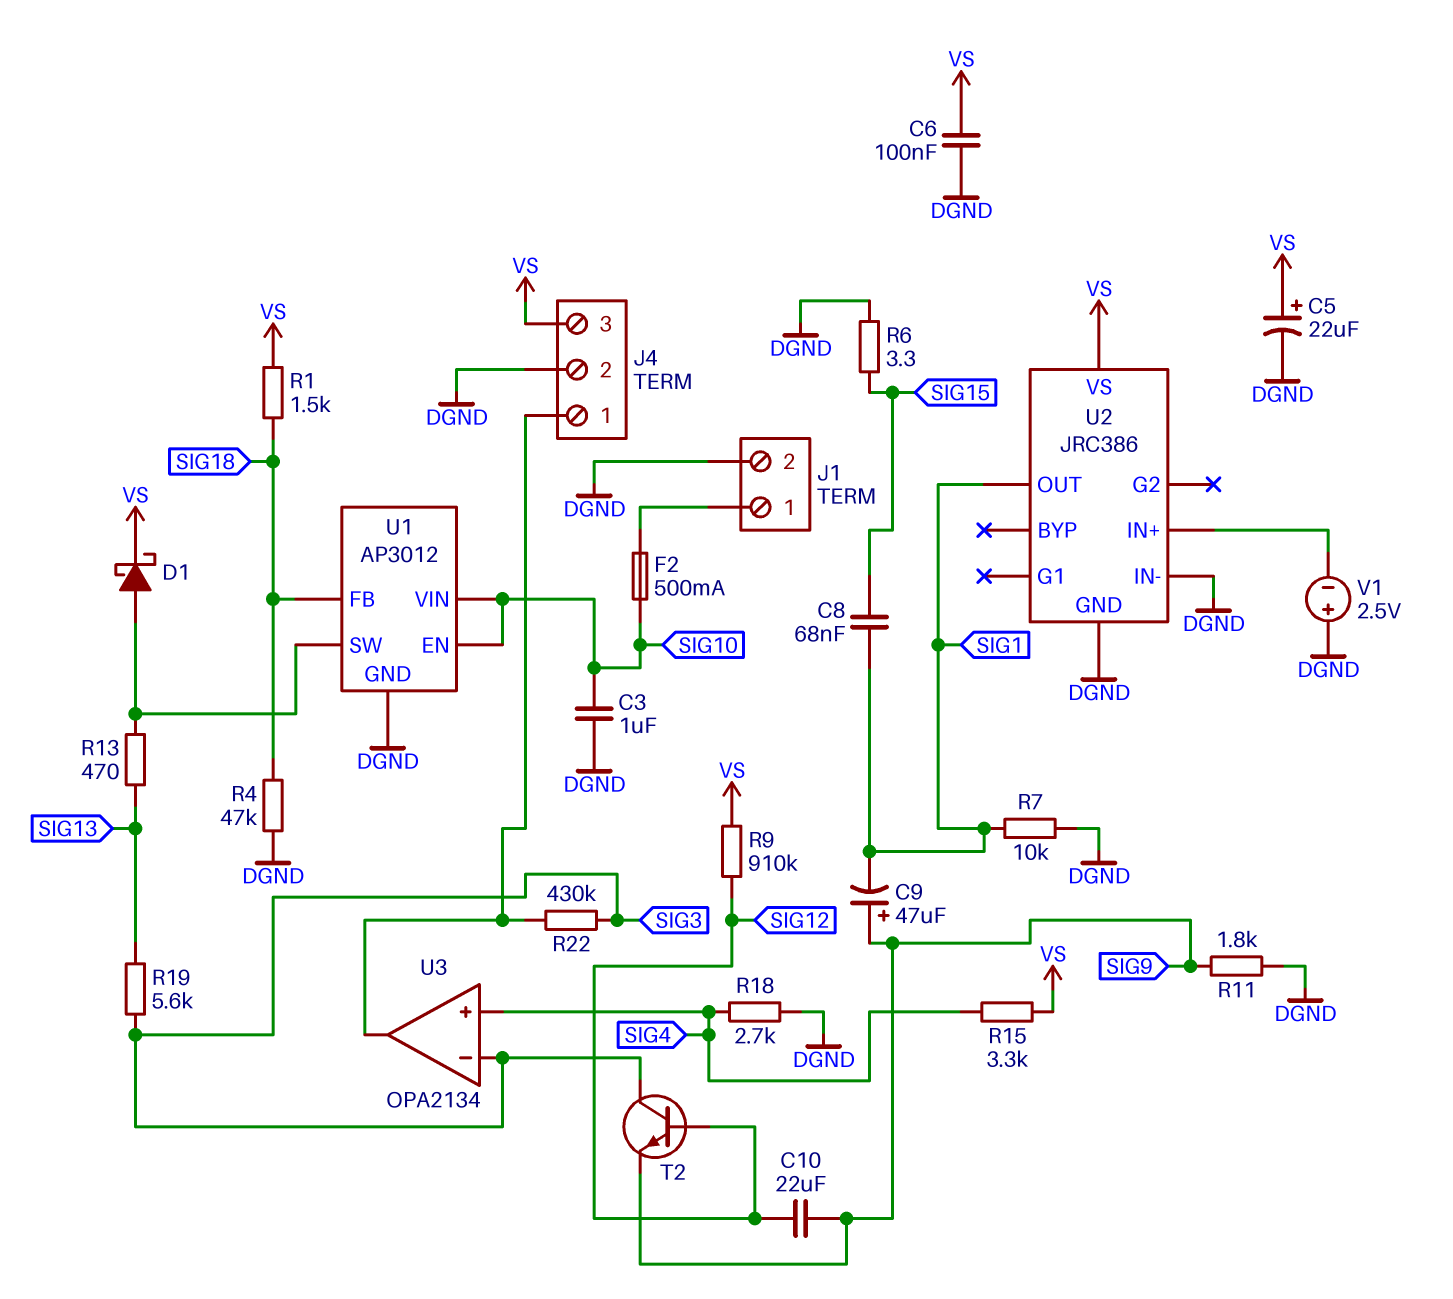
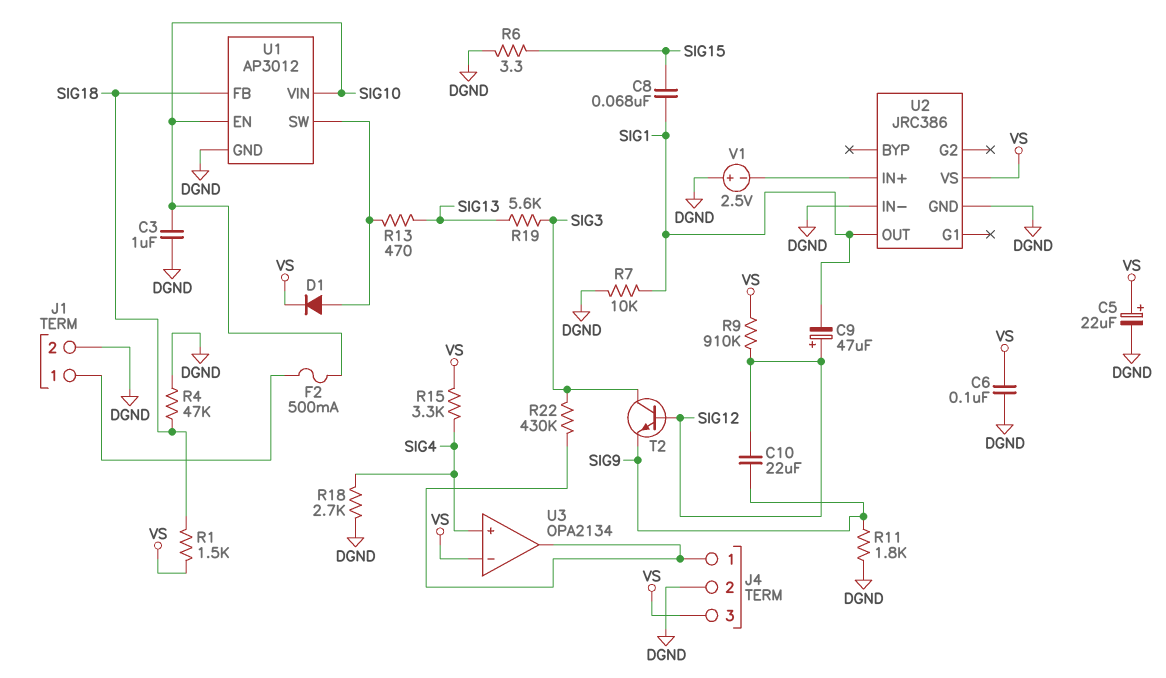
C9: 47uF (plus SIG9, minus SIG1) -> 47uF (plus SIG12, minus SIG1)
D1: schottky (A U1/SW, K VS) -> diode (A U1/SW, K VS)
U3 pin in-: SIG3 -> VS

